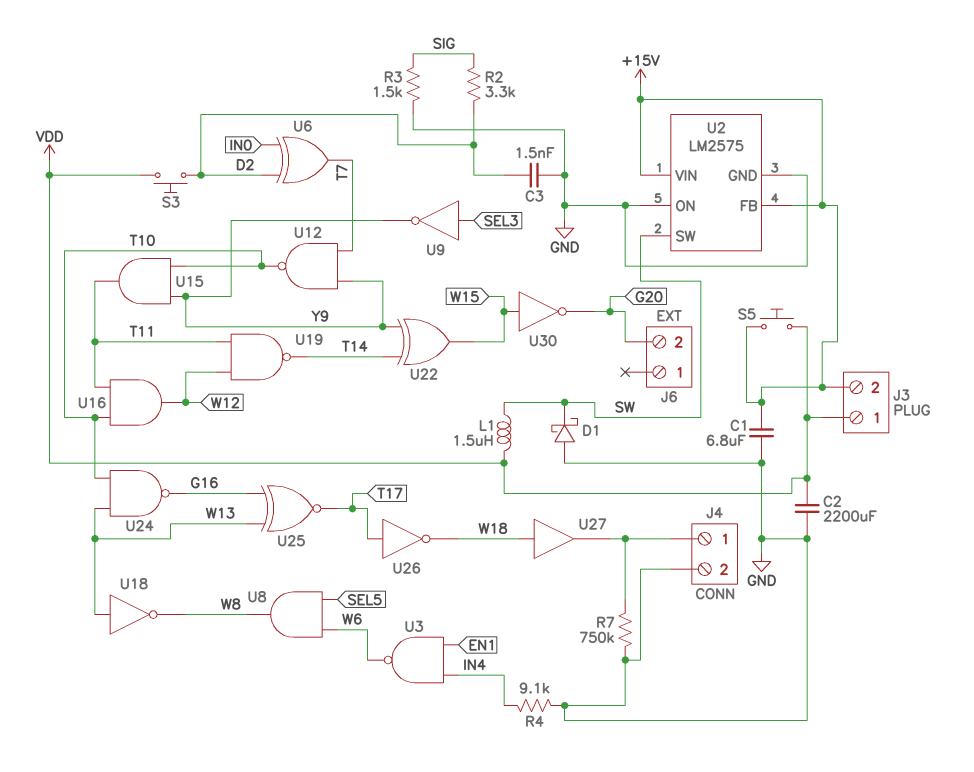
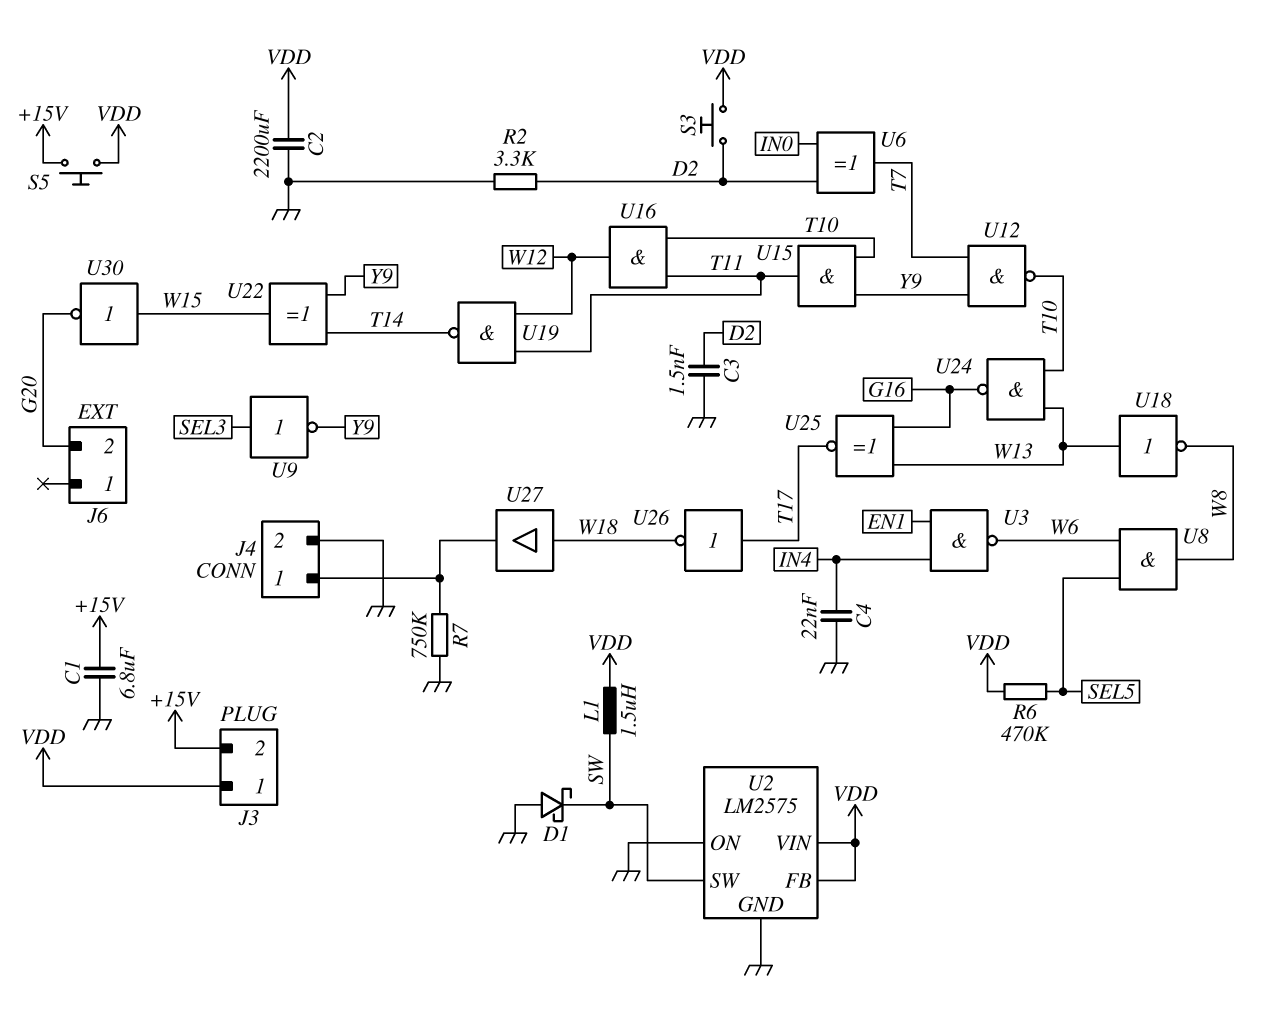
C4: none -> 22nF (GND, IN4)
R2: 3.3k (D2, SIG) -> 3.3k (D2, GND)
R3: 1.5k (GND, SIG) -> none
R4: 9.1k (GND, IN4) -> none
R6: none -> 470k (SEL5, VDD)
U2 pin FB: +15V -> VDD
U2 pin VIN: +15V -> VDD

